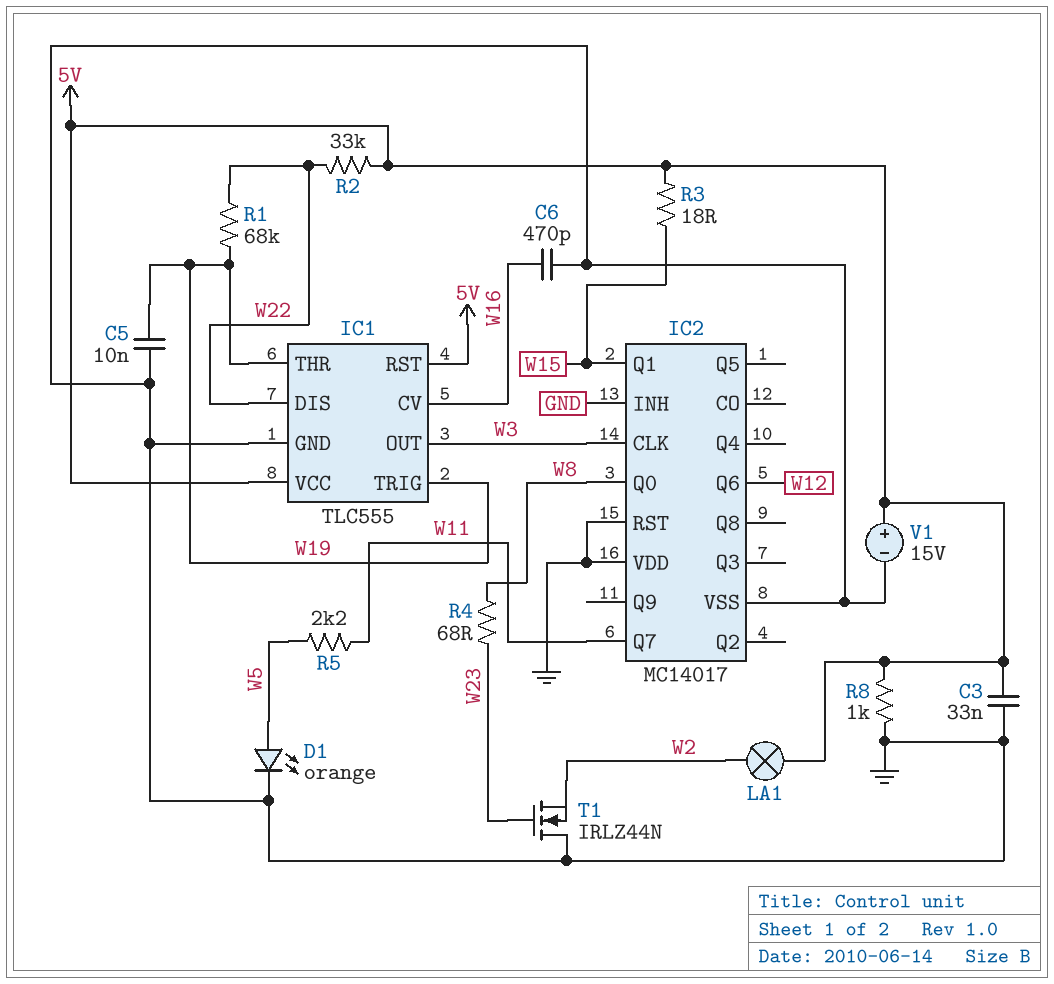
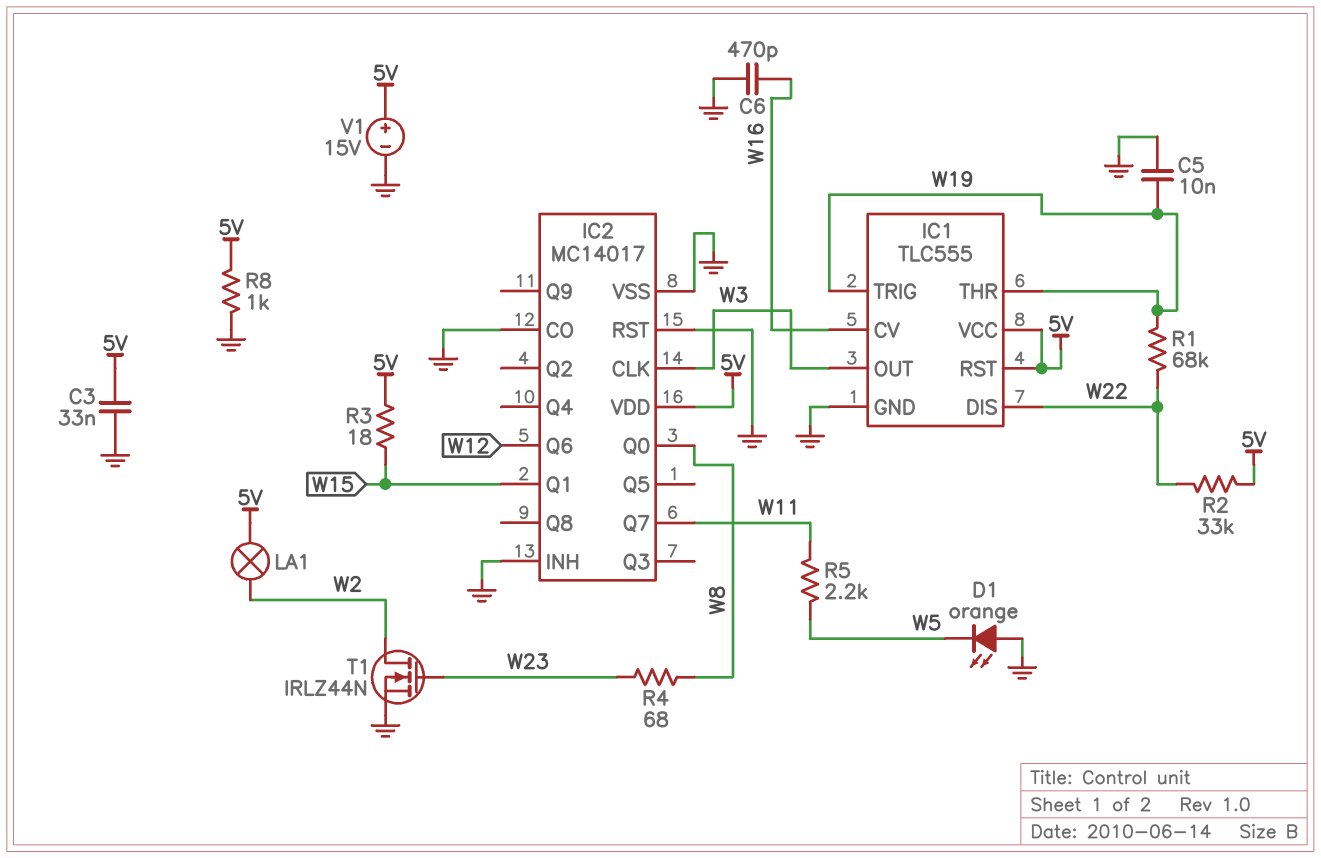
D1: LED orange (A W5, K GND) -> LED orange (A GND, K W5)
IC2 pin CO: none -> GND
IC2 pin VDD: GND -> 5V
T1: NMOS IRLZ44N (G W23, D GND, S W2) -> NMOS IRLZ44N (G W23, D W2, S GND)

